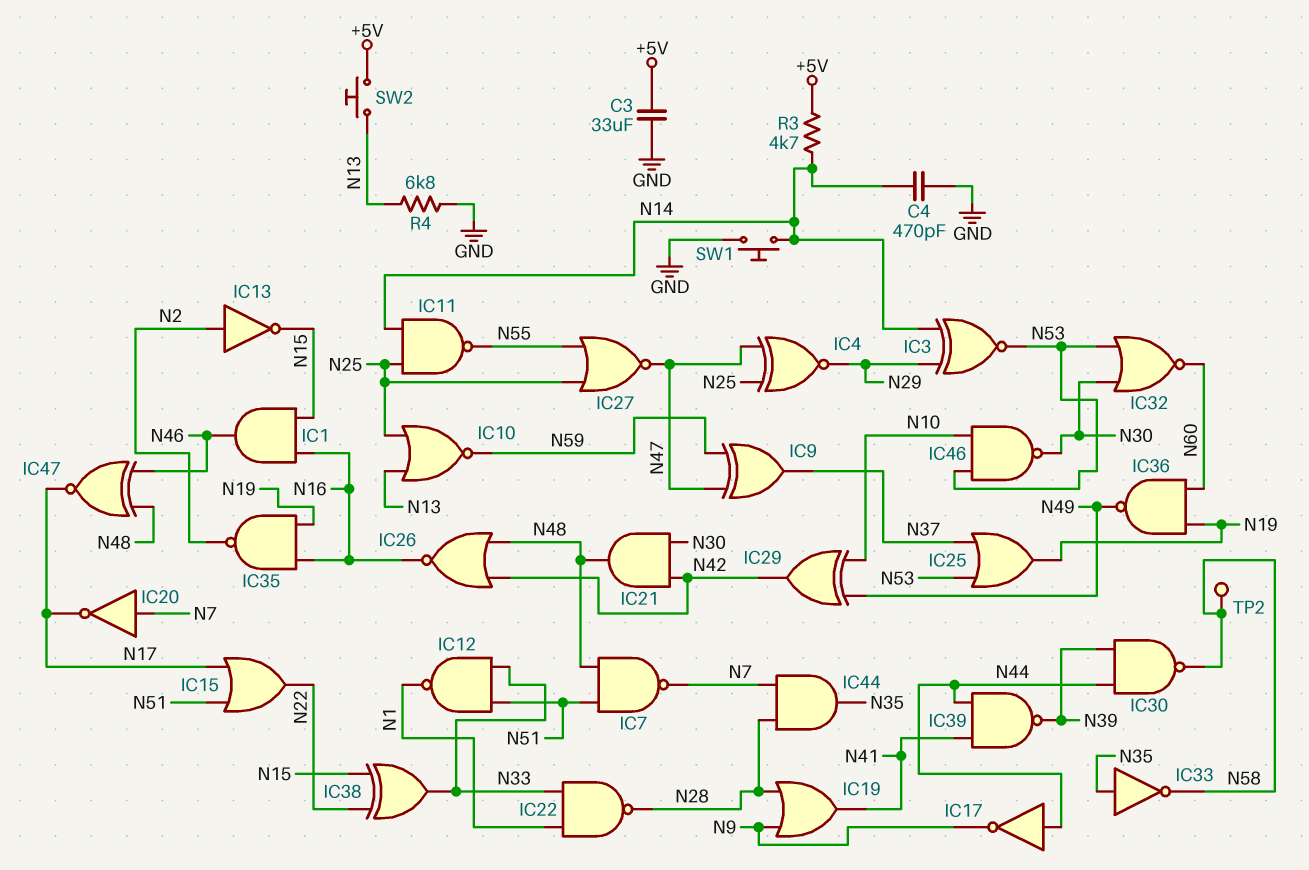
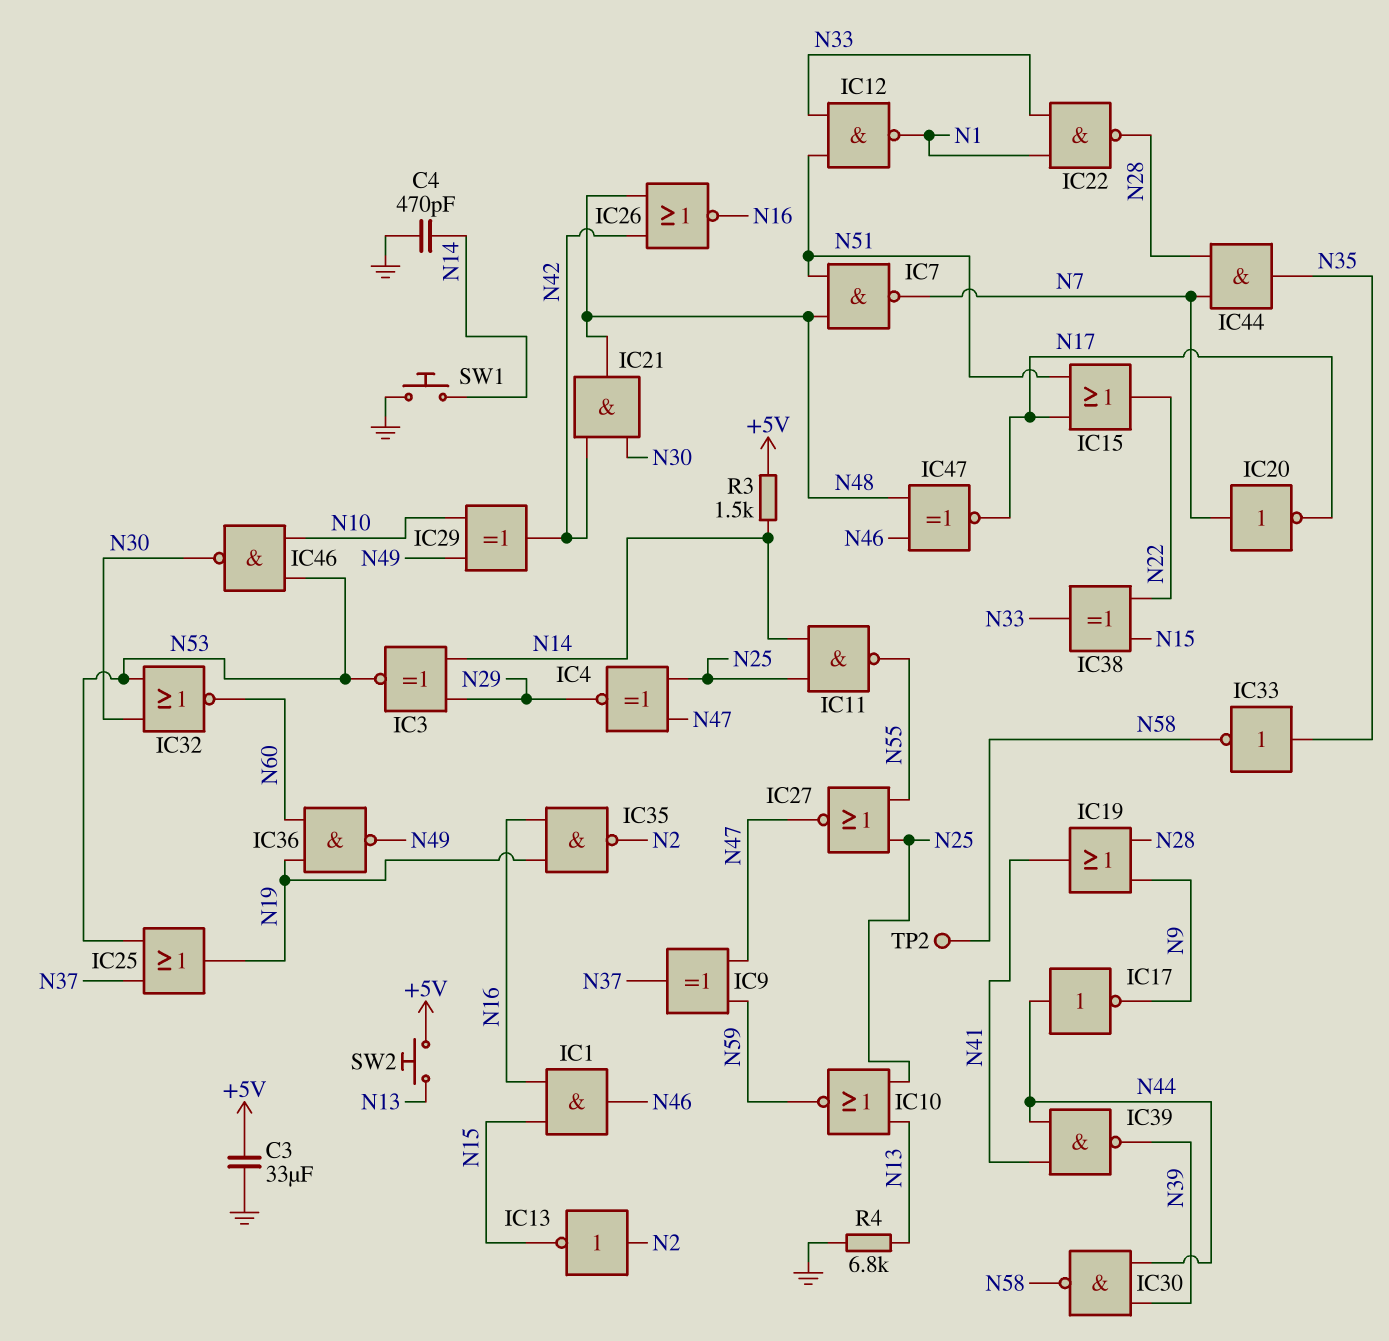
R3: 4.7k (+5V, N14) -> 1.5k (+5V, N14)

